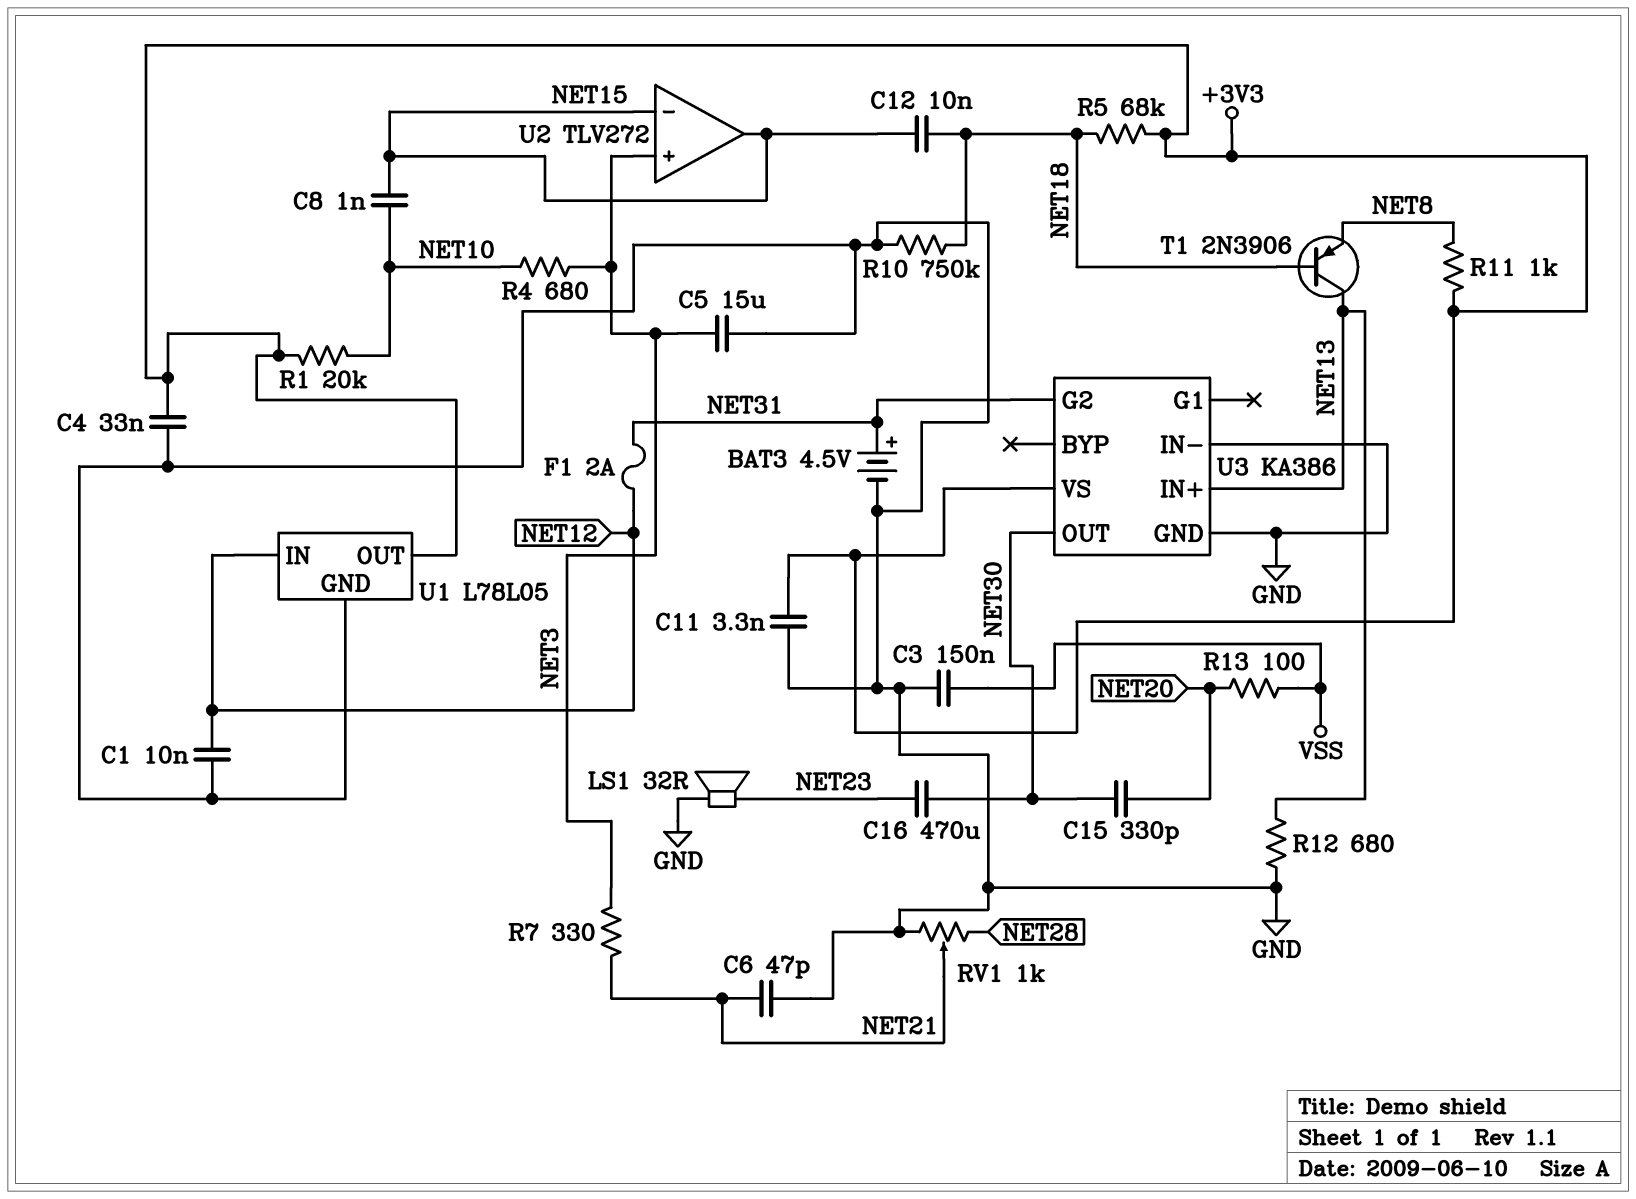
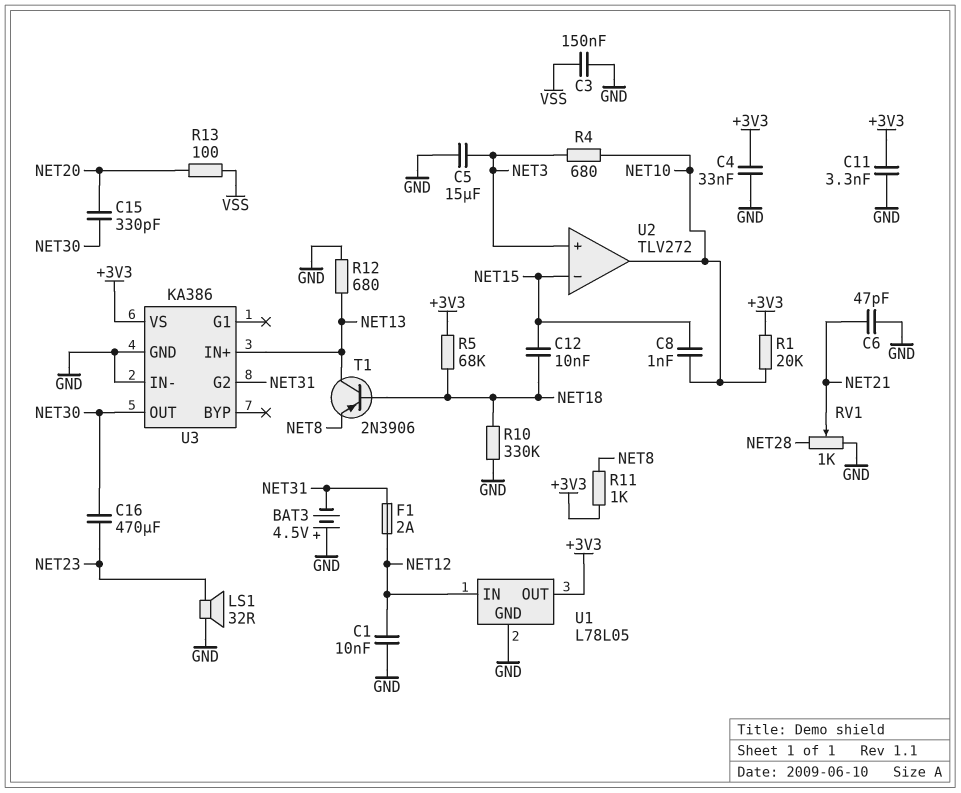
BAT3: 4.5V (plus NET31, minus GND) -> 4.5V (plus GND, minus NET31)
R7: 330 (NET3, NET21) -> none
R10: 750k (GND, NET18) -> 330k (GND, NET18)
U2 pin out: NET15 -> NET10

